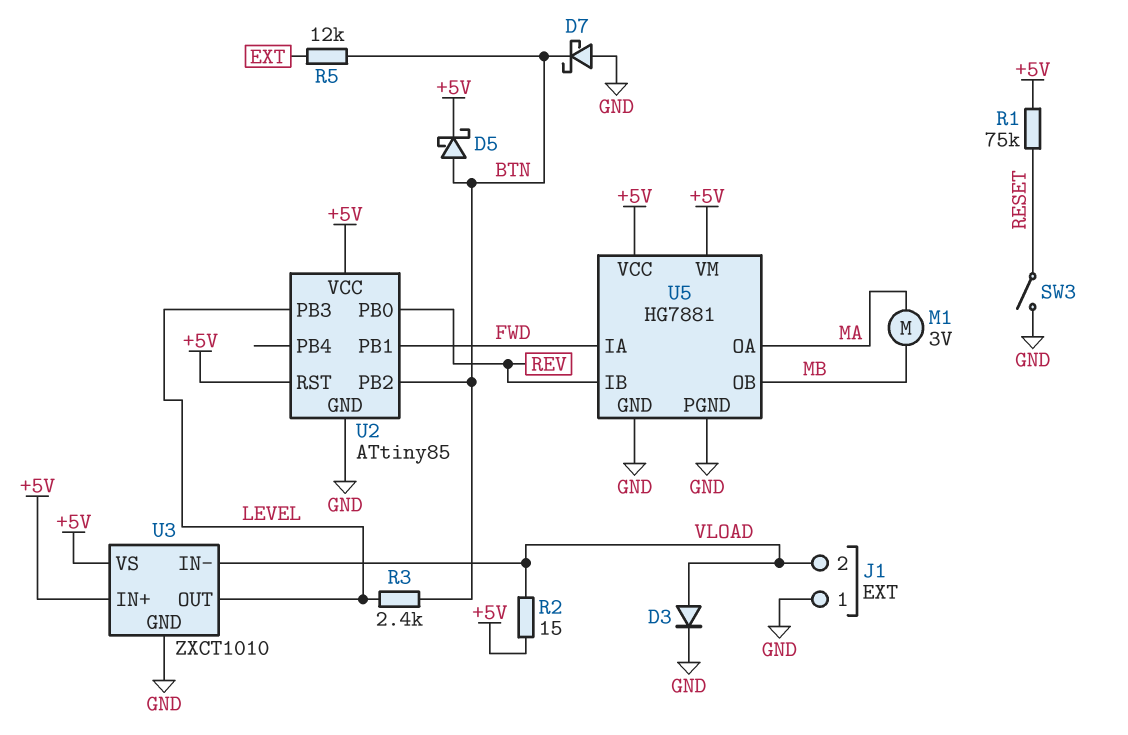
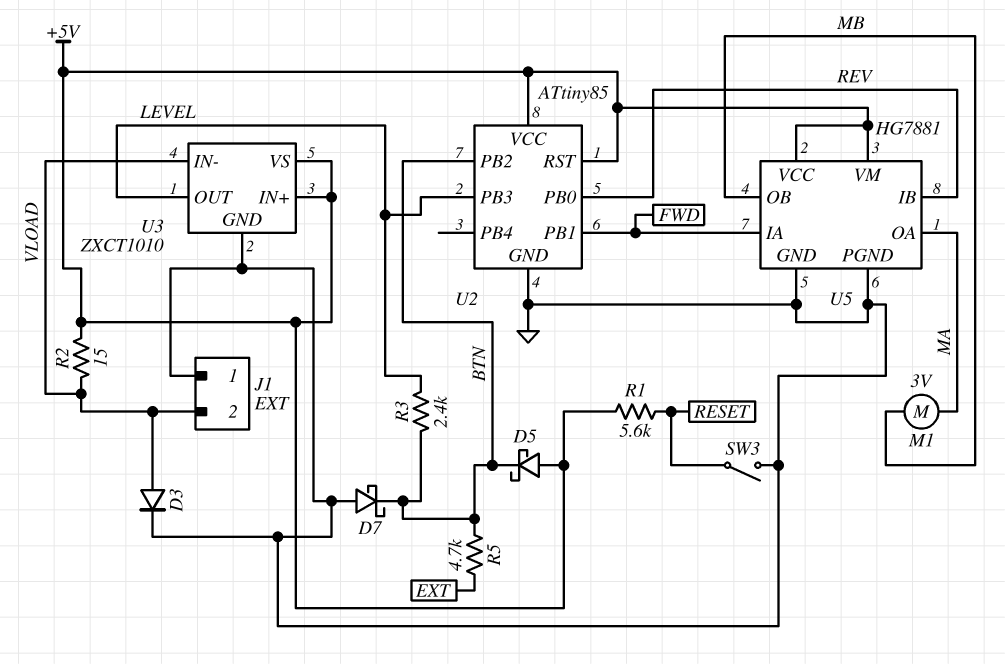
D5: schottky (A BTN, K +5V) -> schottky (A +5V, K BTN)
R1: 75k (+5V, RESET) -> 5.6k (+5V, RESET)
R5: 12k (BTN, EXT) -> 4.7k (BTN, EXT)

